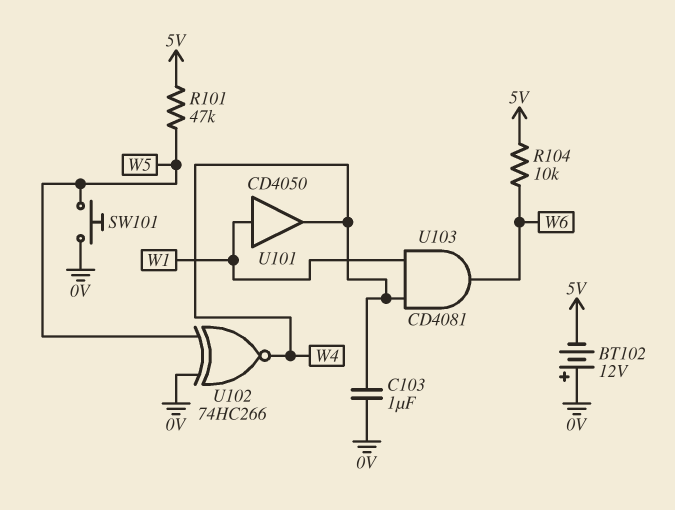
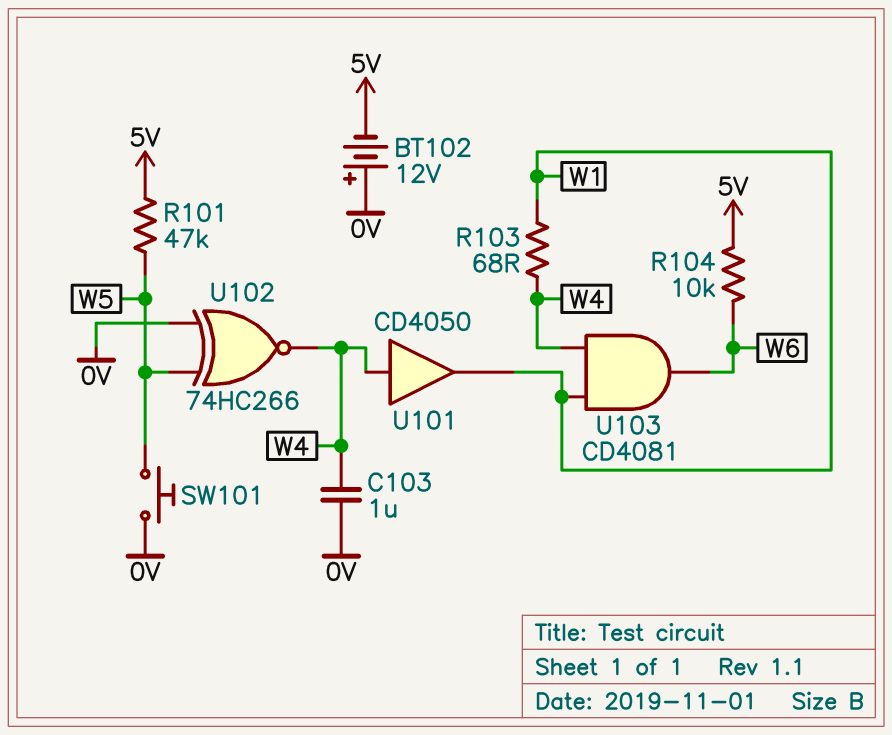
R103: none -> 68 (W1, W4)
U101: buffer CD4050 (in W1, out W4) -> buffer CD4050 (in W4, out W1)

